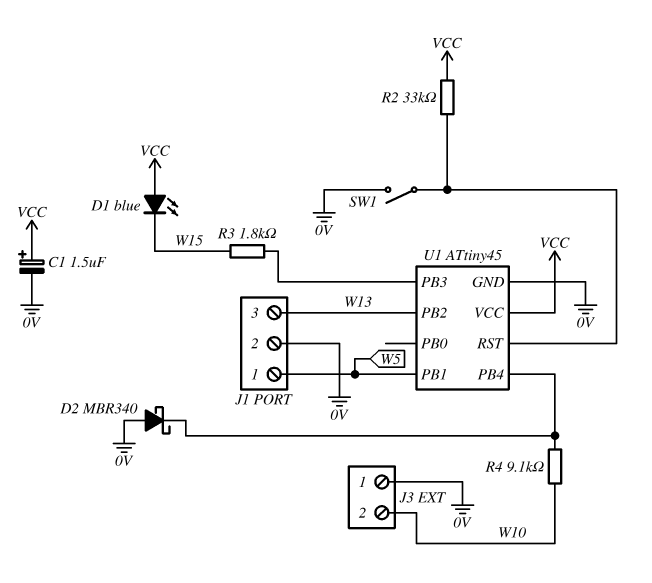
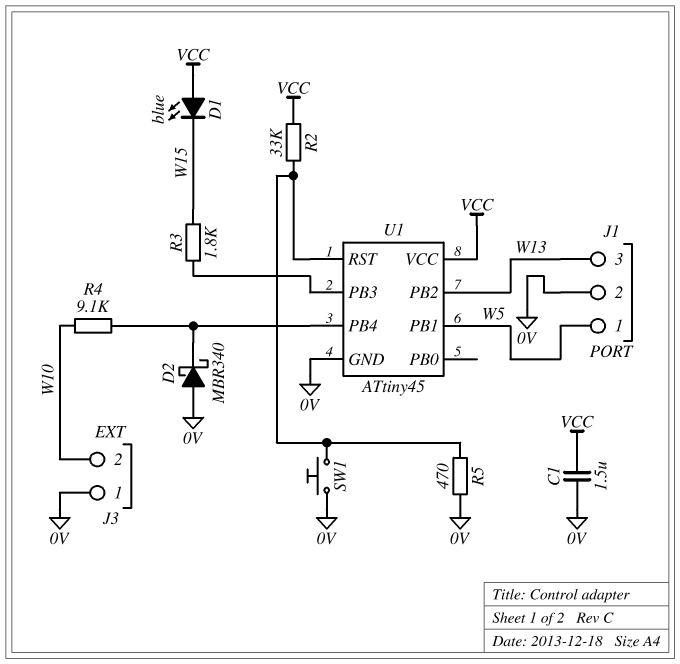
C1: 1.5uF (plus VCC, minus 0V) -> 1.5uF (0V, VCC)
R5: none -> 470 (0V, U1/RST)
SW1: switch (0V, U1/RST) -> button (0V, U1/RST)

